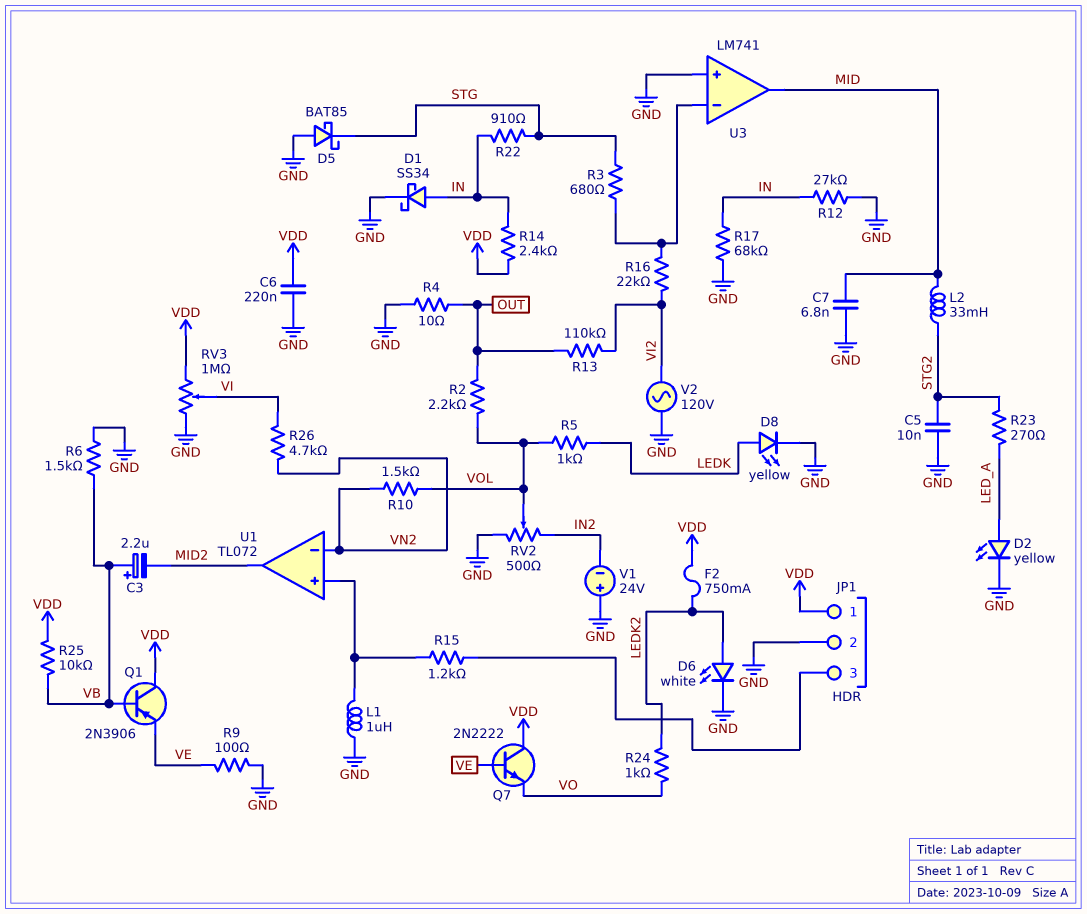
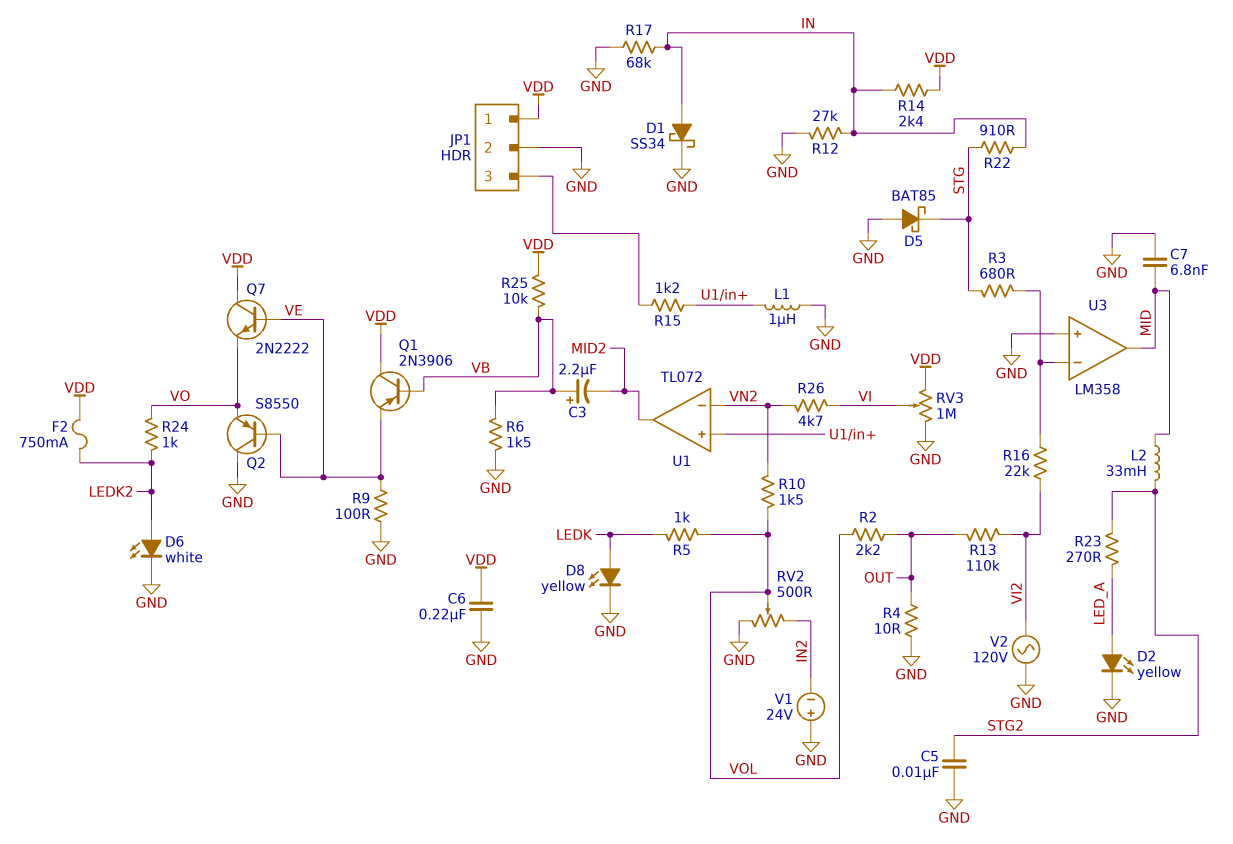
Q2: none -> PNP S8550 (B VE, C GND, E VO)
U3: LM741 -> LM358

